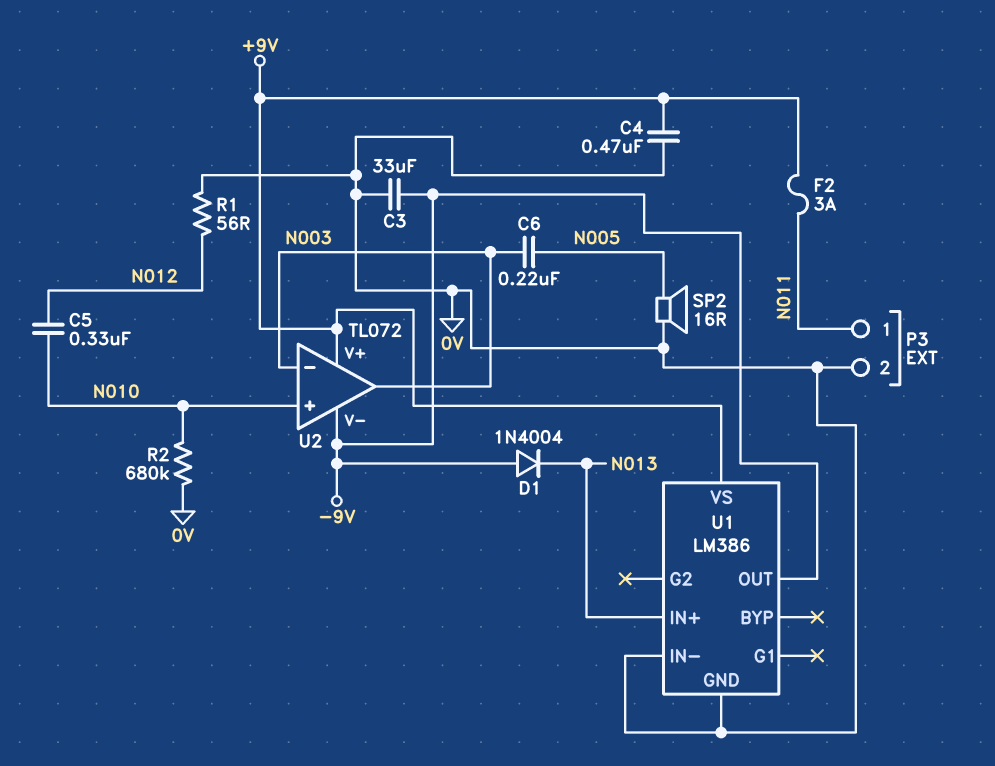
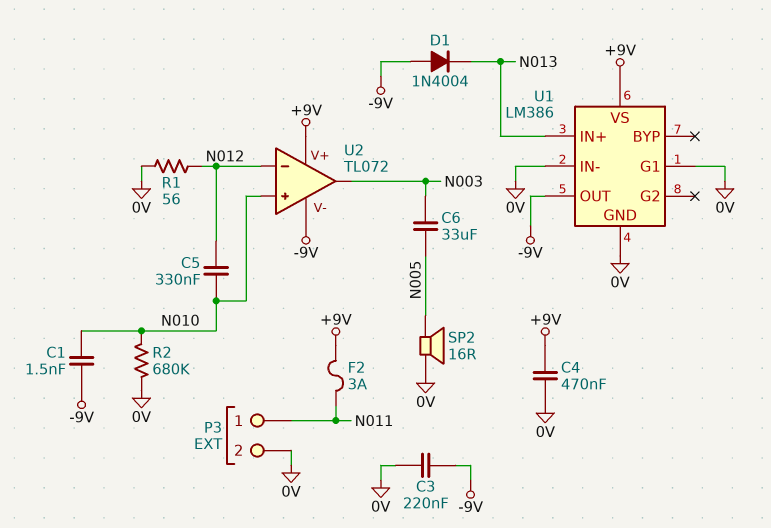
C1: none -> 1.5nF (-9V, N010)
C3: 33uF (-9V, 0V) -> 220nF (-9V, 0V)
C6: 220nF (N003, N005) -> 33uF (N003, N005)
U1 pin G1: none -> 0V
U2 pin in-: N003 -> N012

